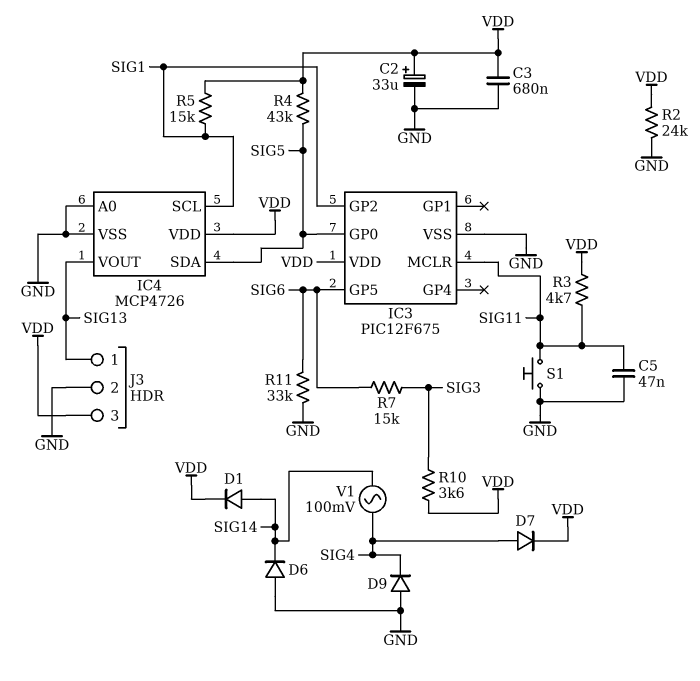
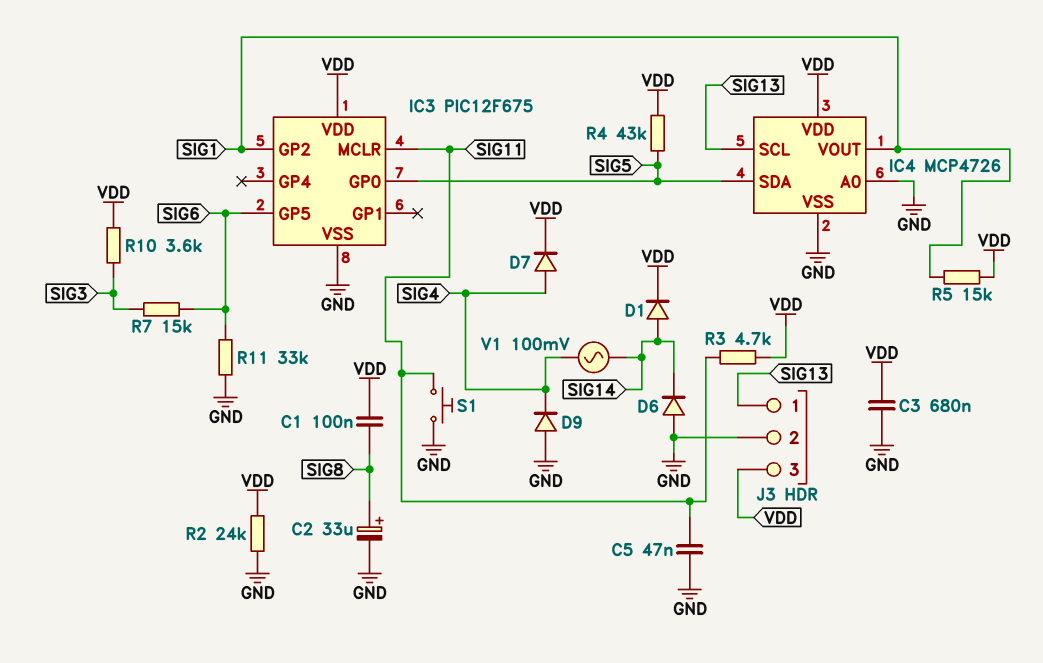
C1: none -> 100nF (SIG8, VDD)
C2: 33uF (plus VDD, minus GND) -> 33uF (plus SIG8, minus GND)
IC4 pin SCL: SIG1 -> SIG13
IC4 pin VOUT: SIG13 -> SIG1

